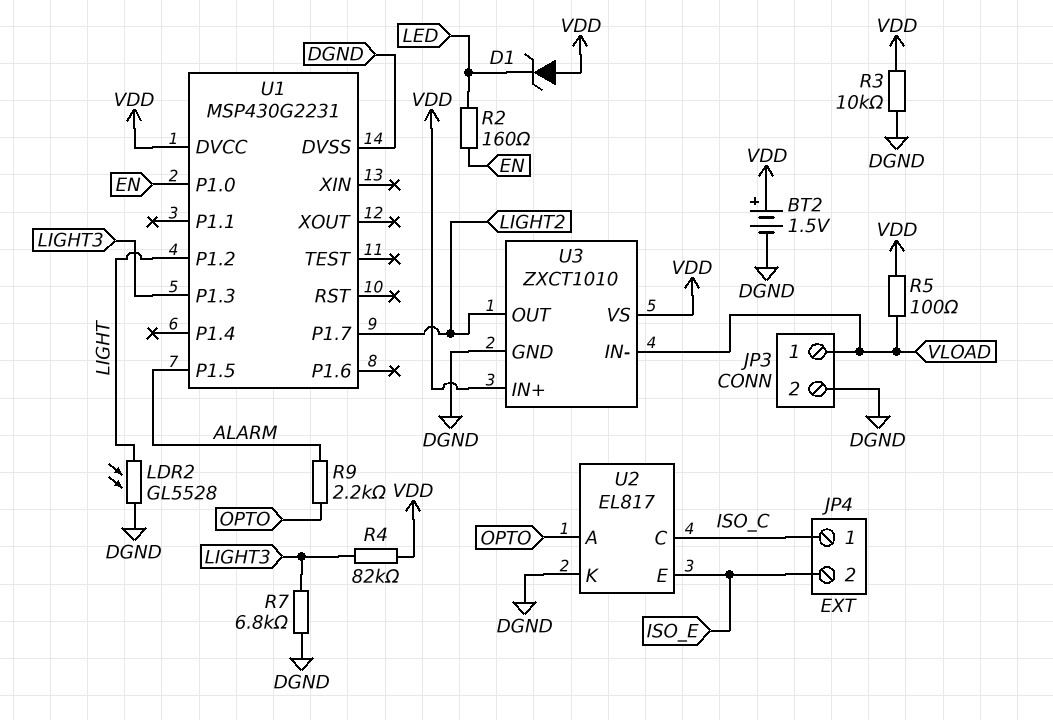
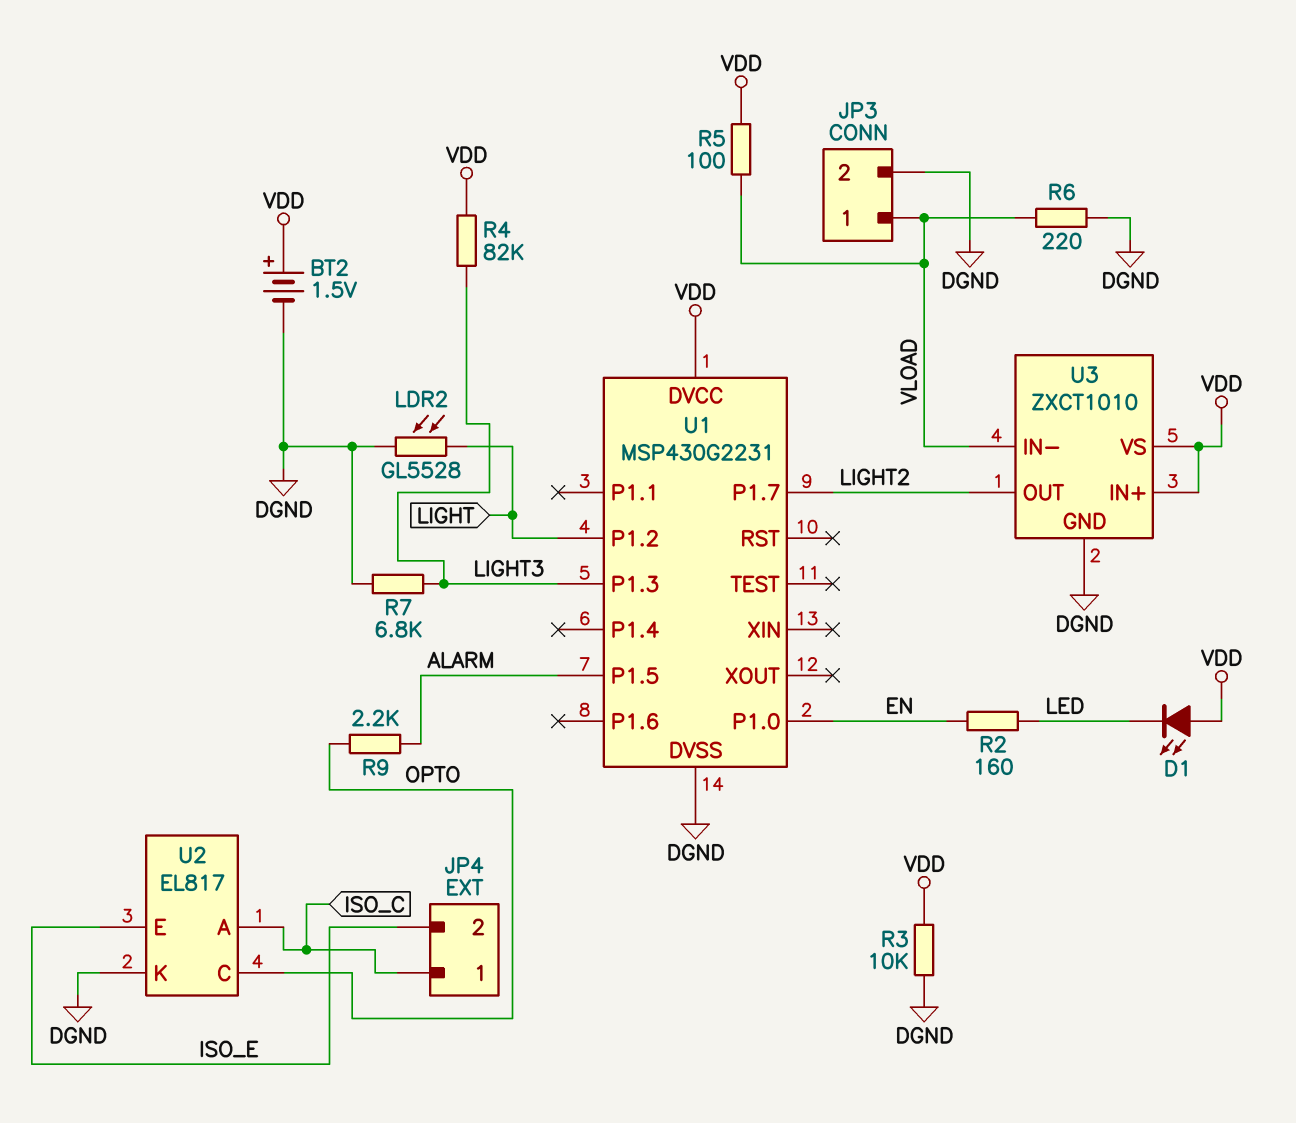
D1: zener (A VDD, K LED) -> LED (A VDD, K LED)
R6: none -> 220 (DGND, VLOAD)
U2 pin A: OPTO -> ISO_C
U2 pin C: ISO_C -> OPTO

